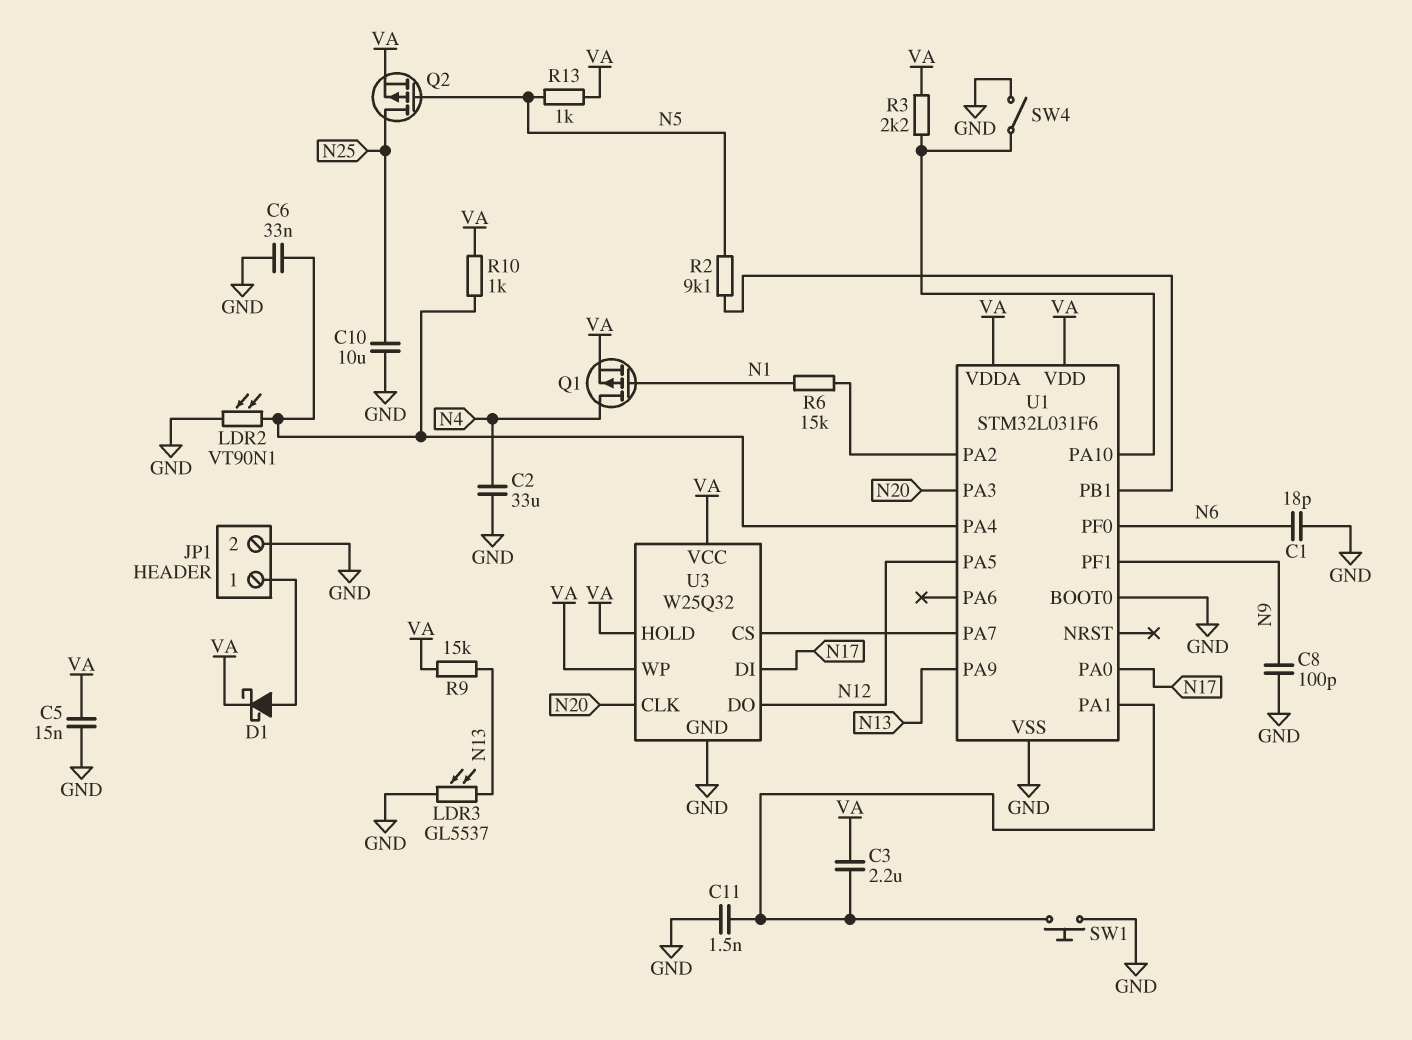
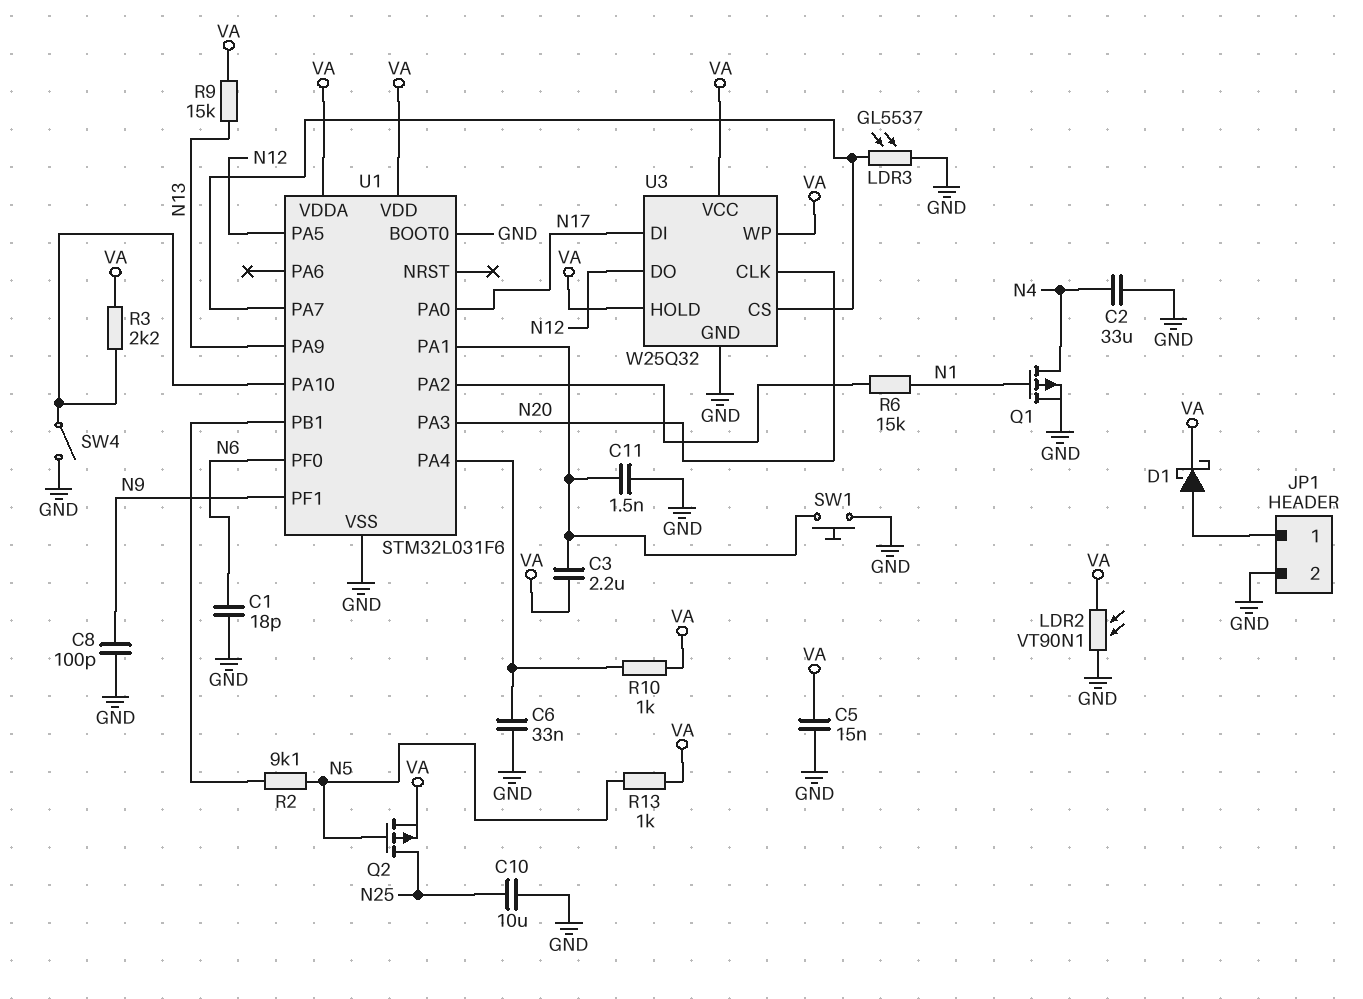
LDR2: VT90N1 (GND, U1/PA4) -> VT90N1 (GND, VA)
LDR3: GL5537 (GND, N13) -> GL5537 (GND, U1/PA7)
Q1: PMOS (G N1, D N4, S VA) -> PMOS (G N1, D N4, S GND)

